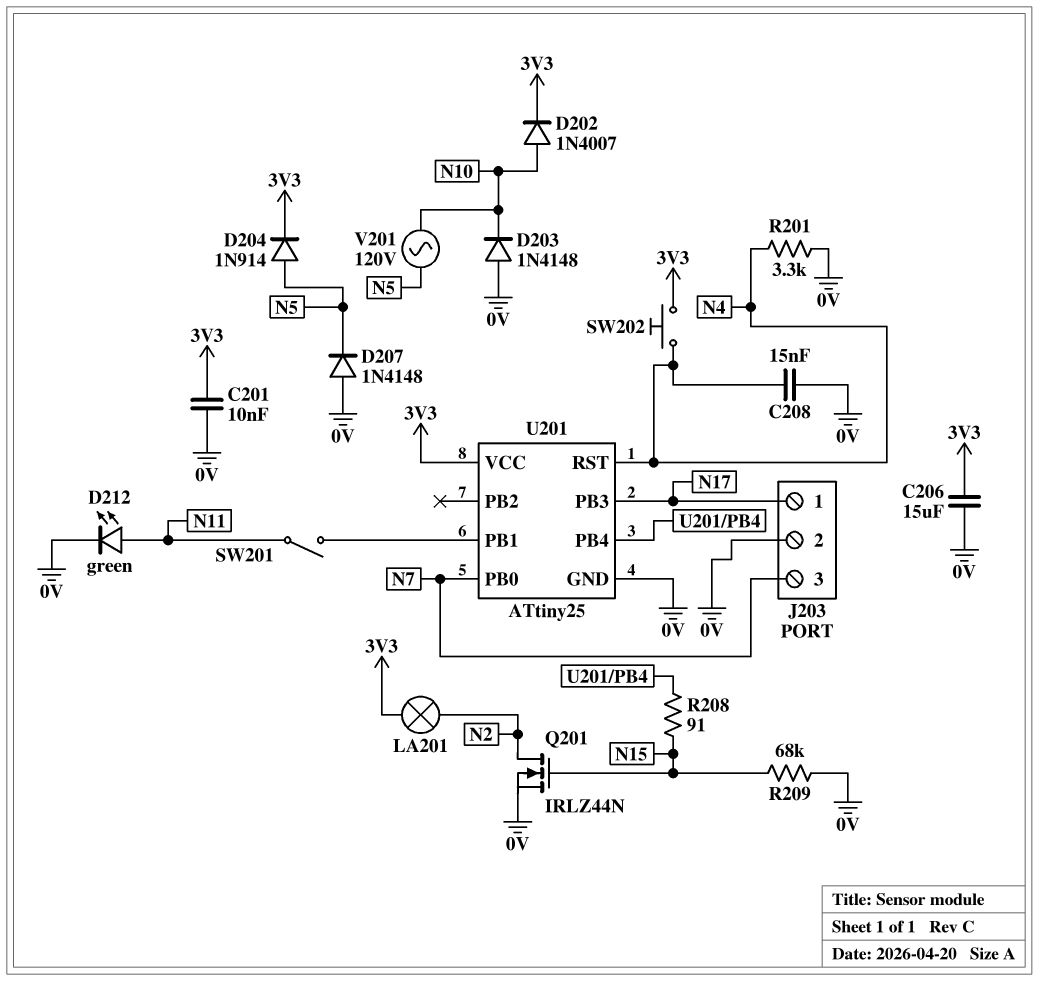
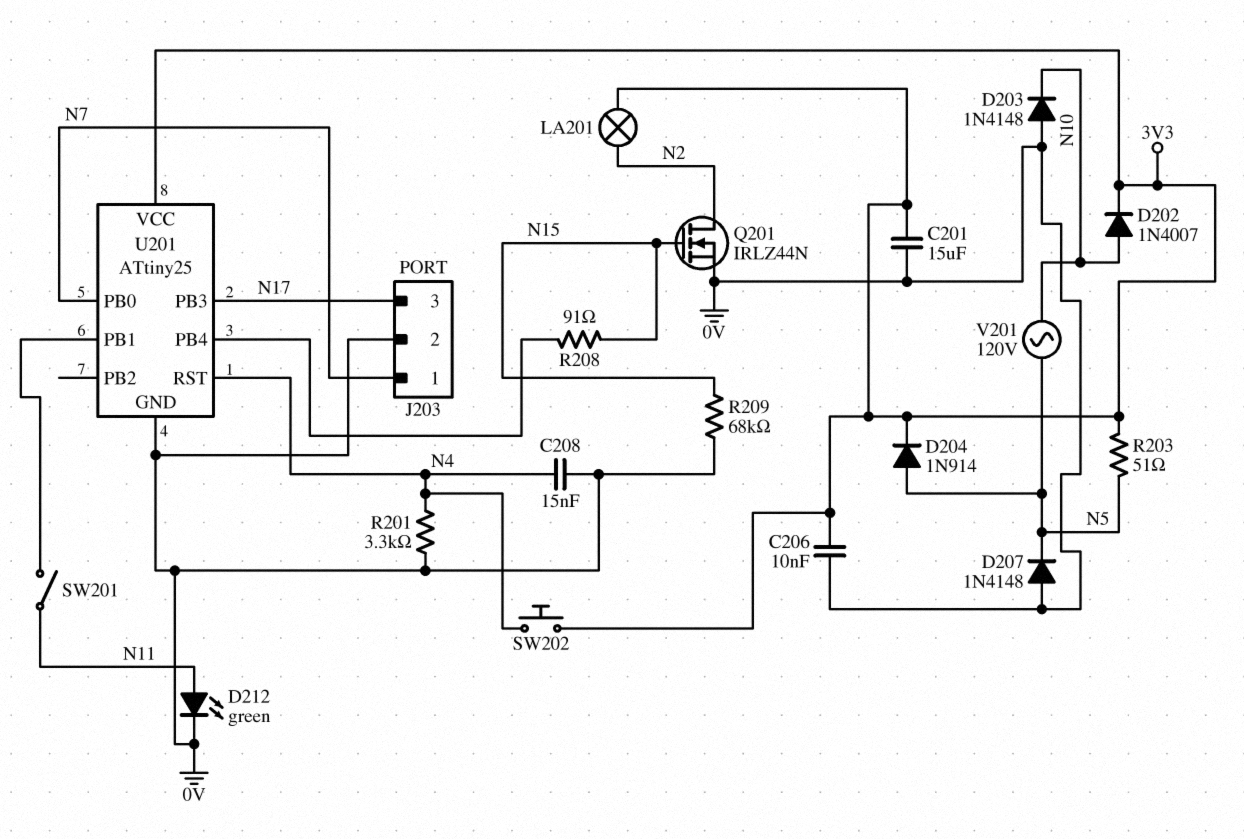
C201: 10nF (0V, 3V3) -> 15uF (0V, 3V3)
C206: 15uF (0V, 3V3) -> 10nF (0V, 3V3)
J203 pin 1: N17 -> N7
J203 pin 3: N7 -> N17
R203: none -> 51 (3V3, N5)

